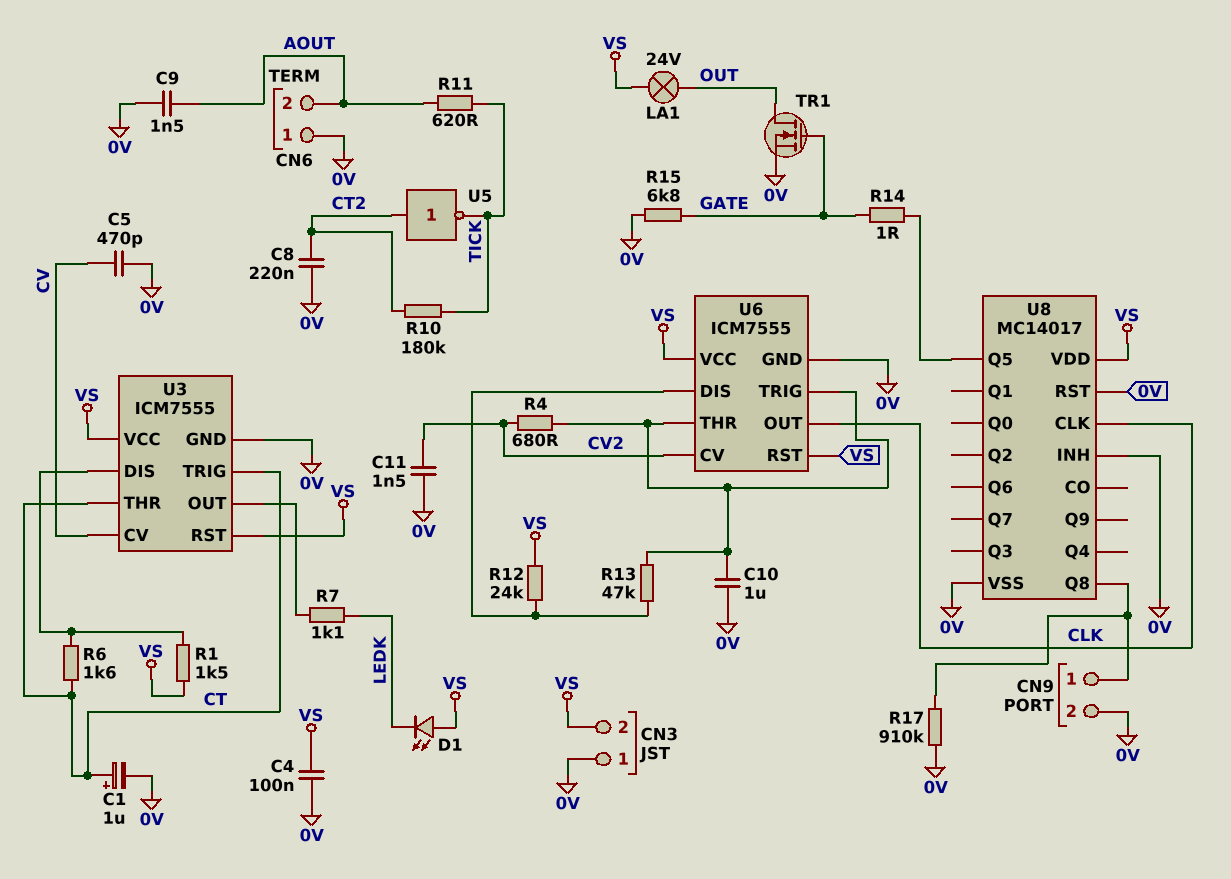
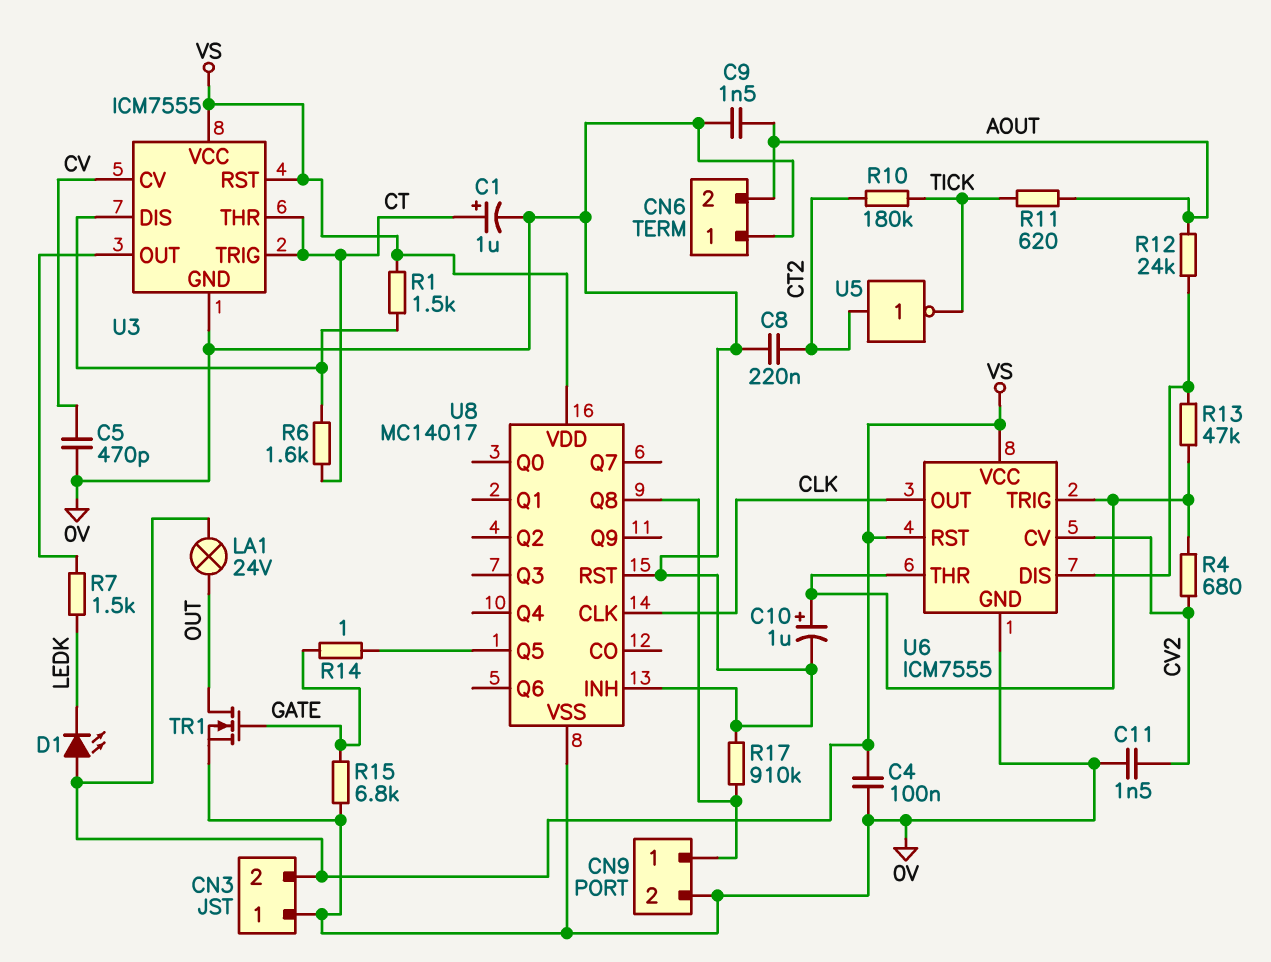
C10: 1uF (0V, U6/THR) -> 1uF (plus U6/THR, minus 0V)
R7: 1.1k (LEDK, U3/OUT) -> 1.5k (LEDK, U3/OUT)
R12: 24k (U6/DIS, VS) -> 24k (AOUT, U6/DIS)

